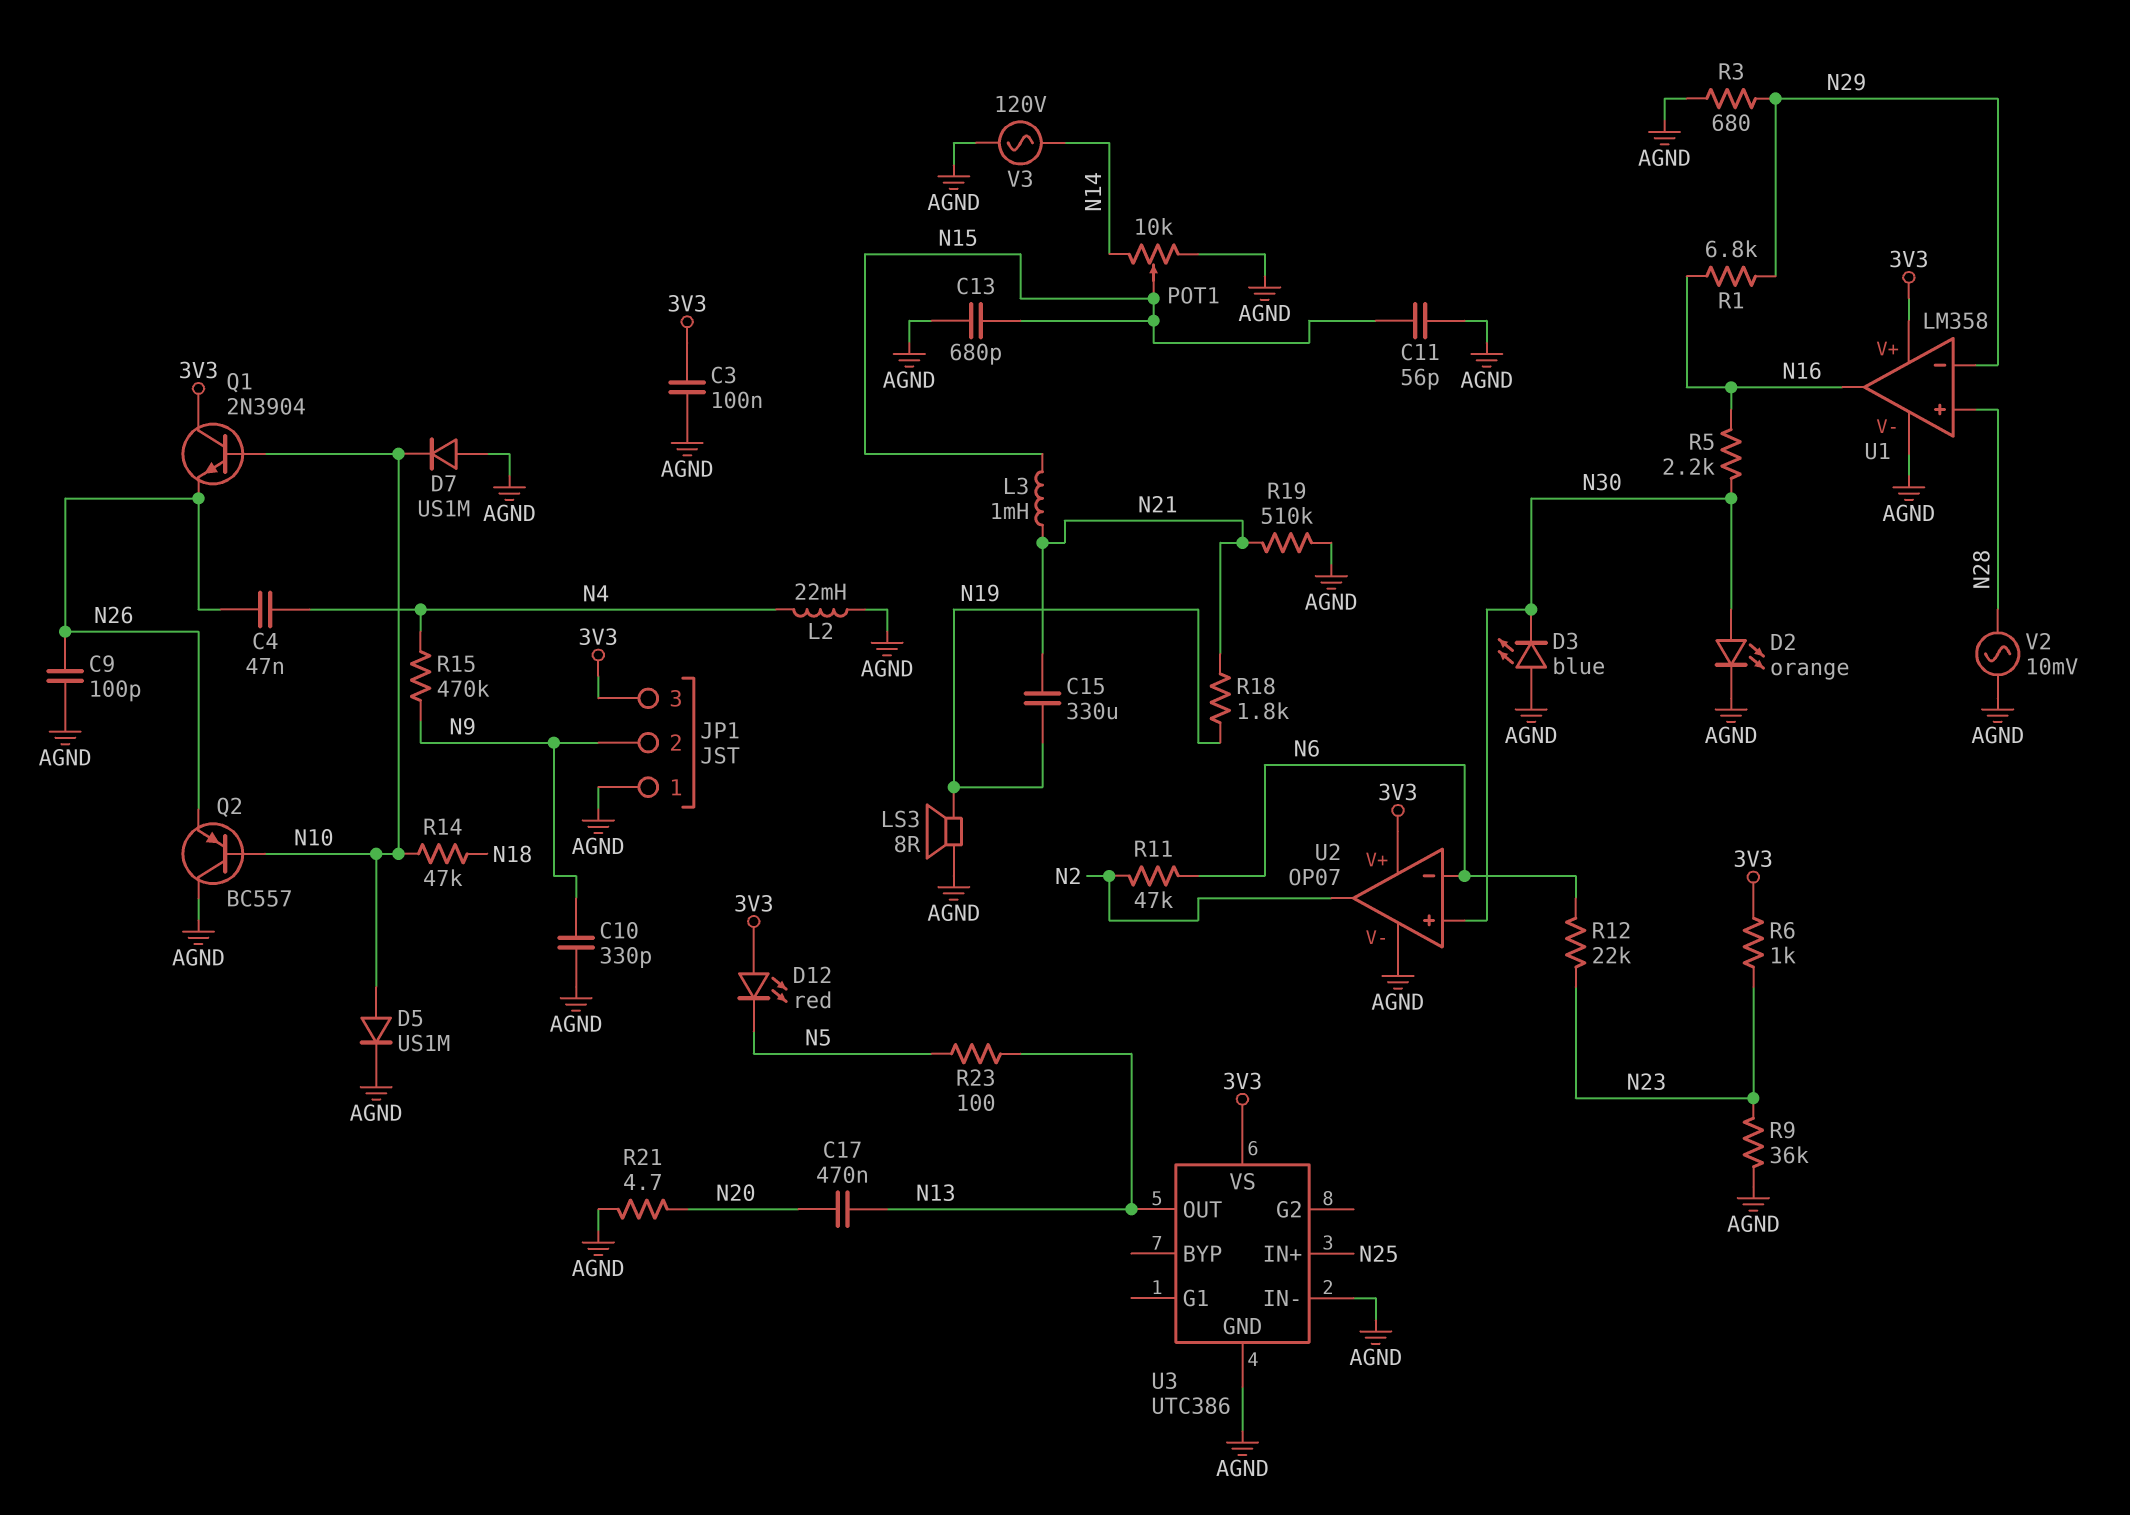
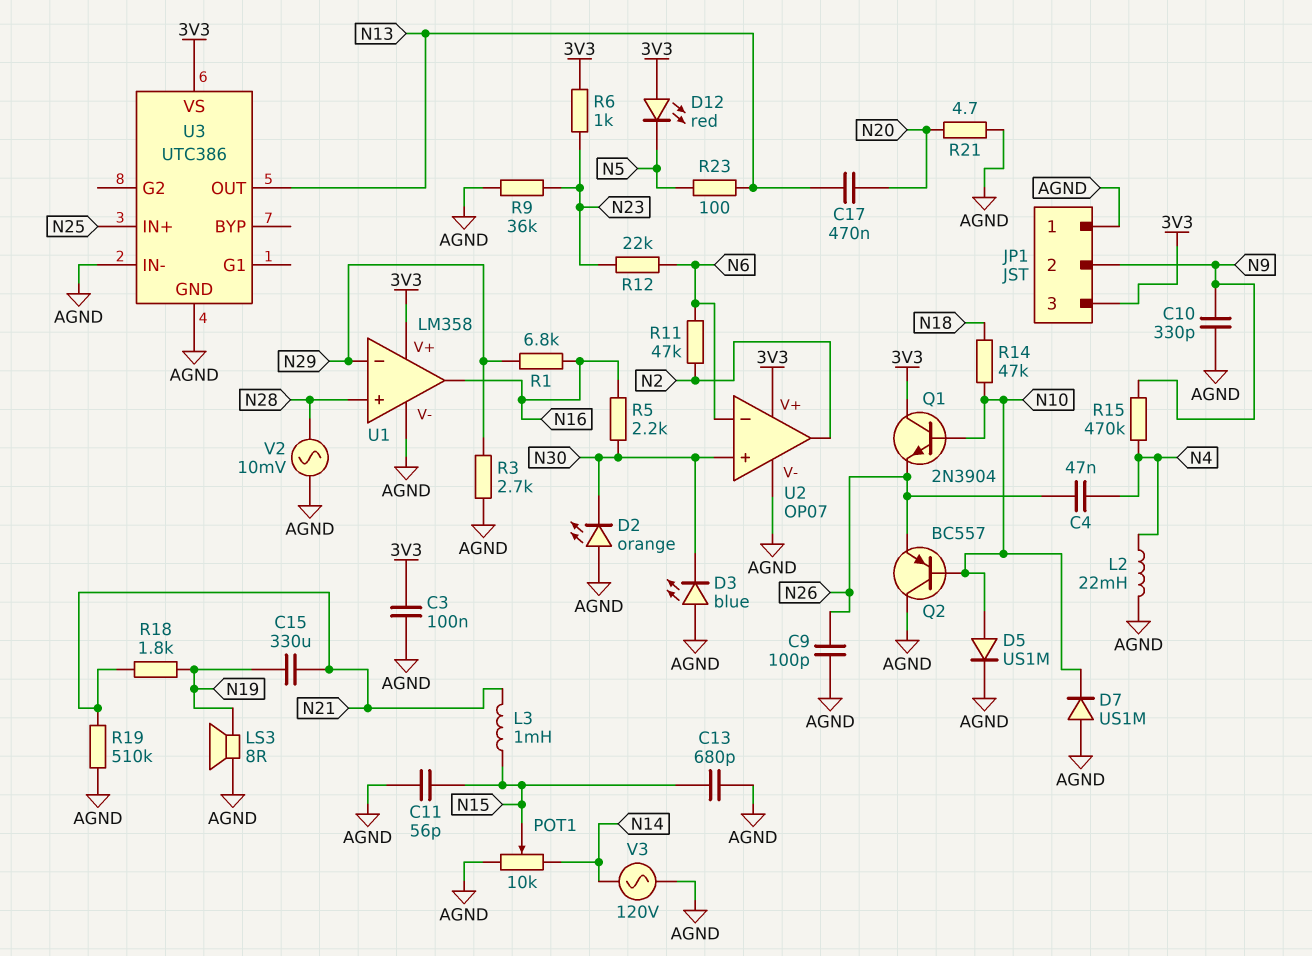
D2: LED orange (A N30, K AGND) -> LED orange (A AGND, K N30)
R3: 680 (AGND, N29) -> 2.7k (AGND, N29)

